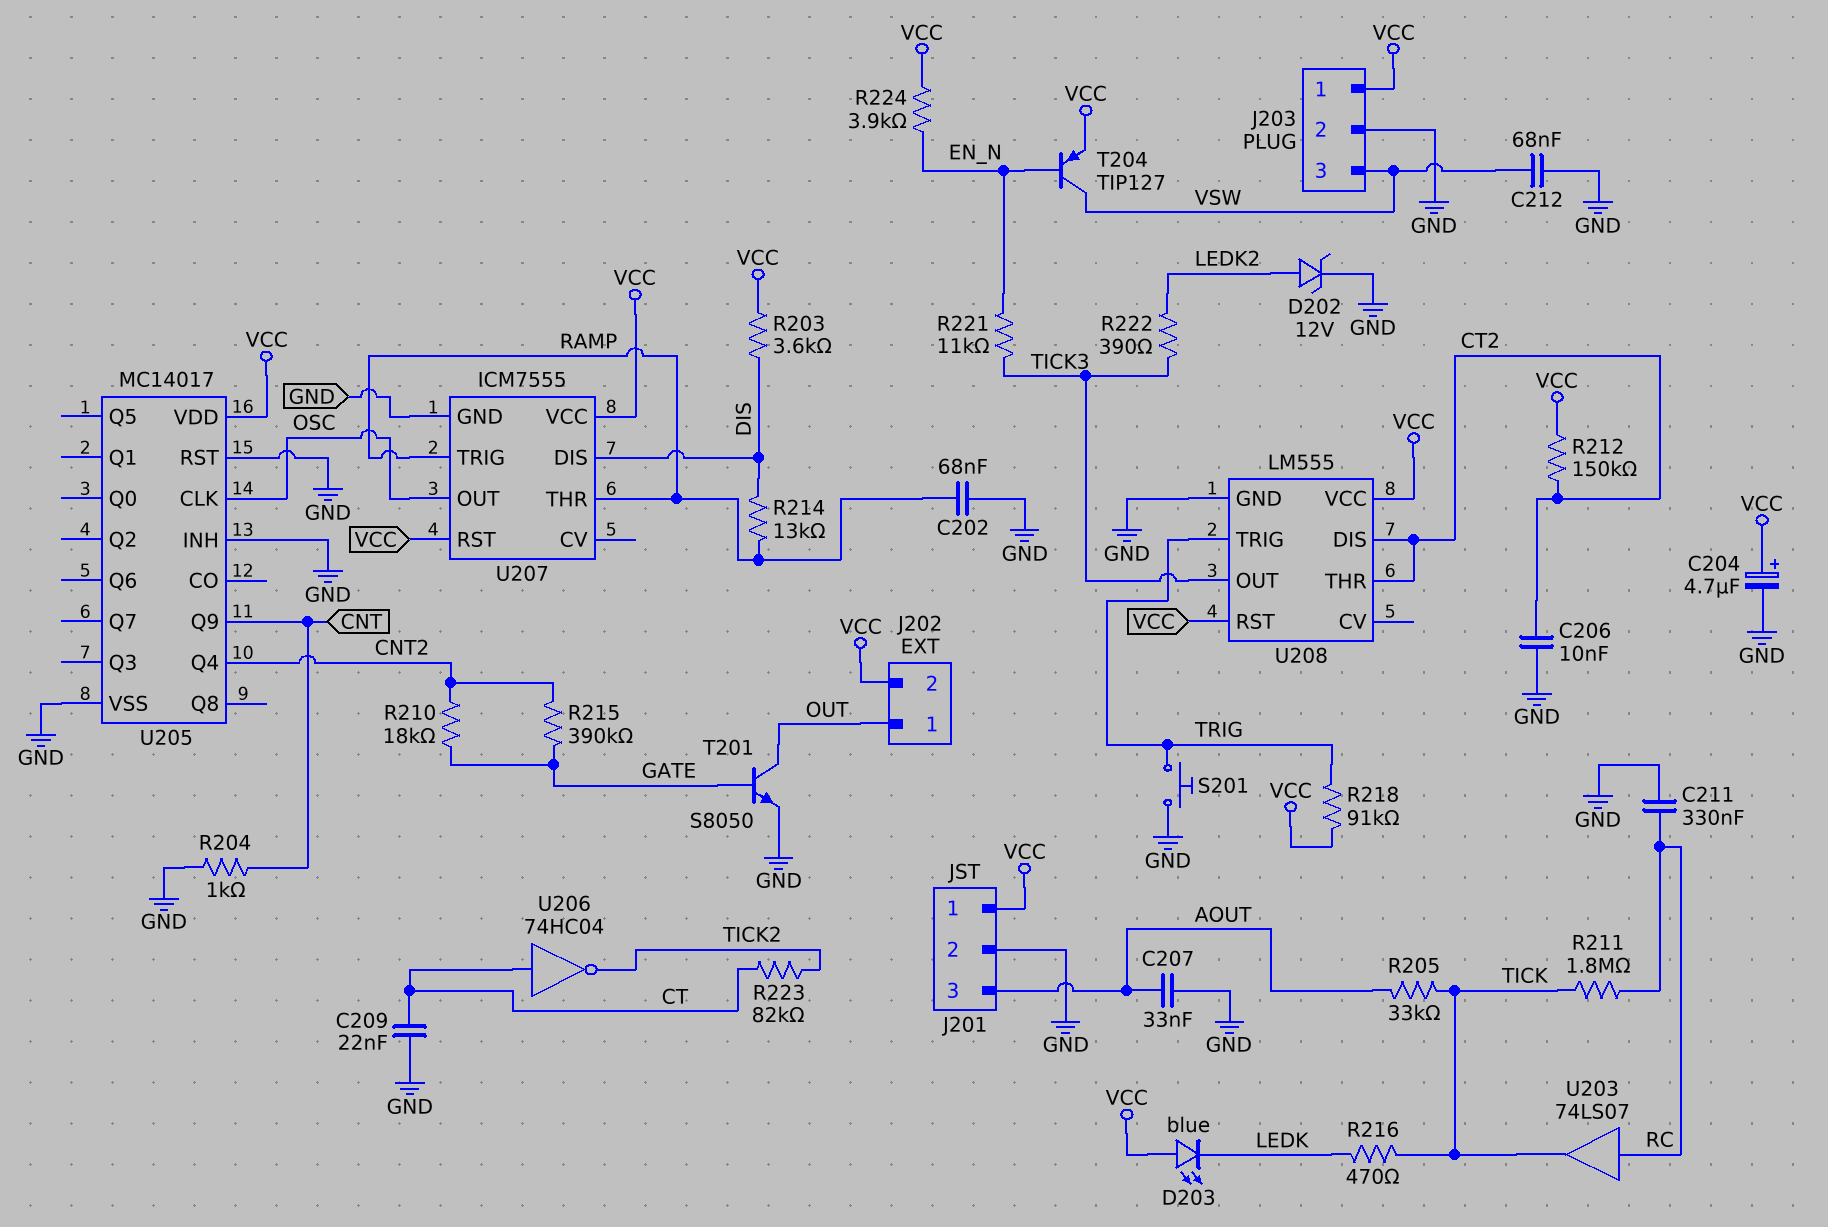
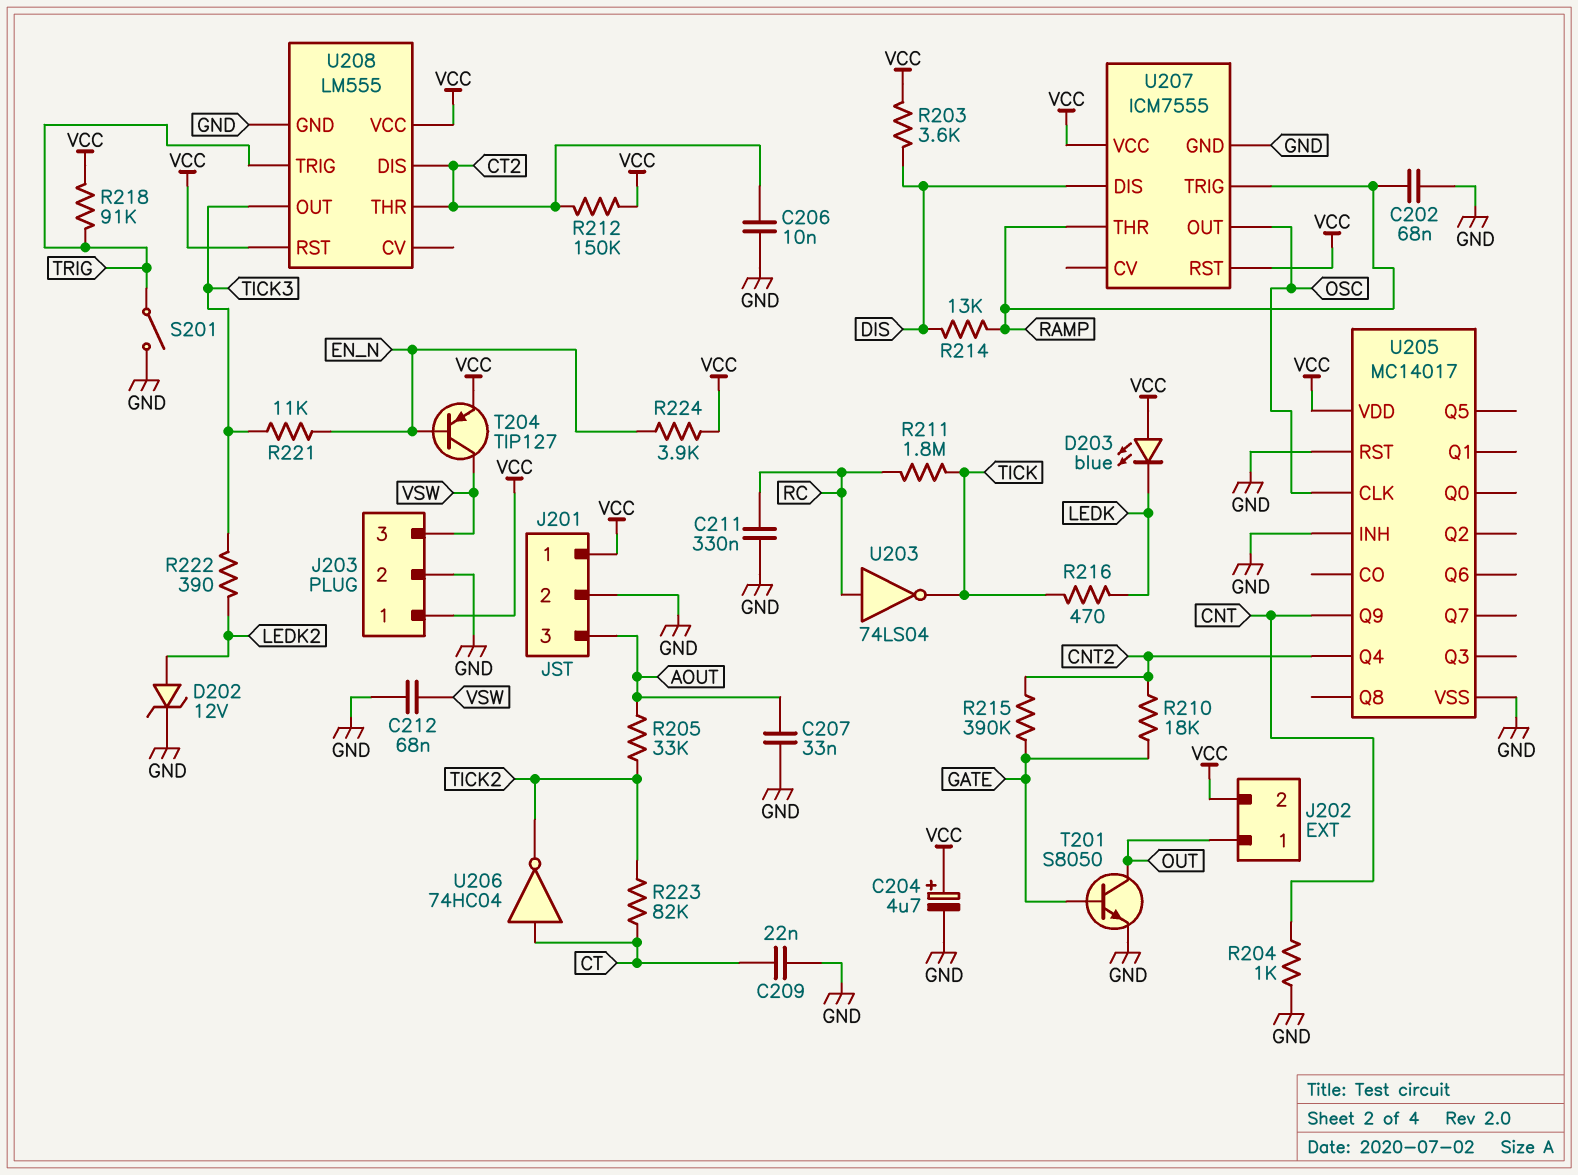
R205: 33k (AOUT, TICK) -> 33k (AOUT, TICK2)
S201: button (GND, TRIG) -> switch (GND, TRIG)
U203: buffer 74LS07 (in RC, out TICK) -> NOT 74LS04 (in RC, out TICK)

